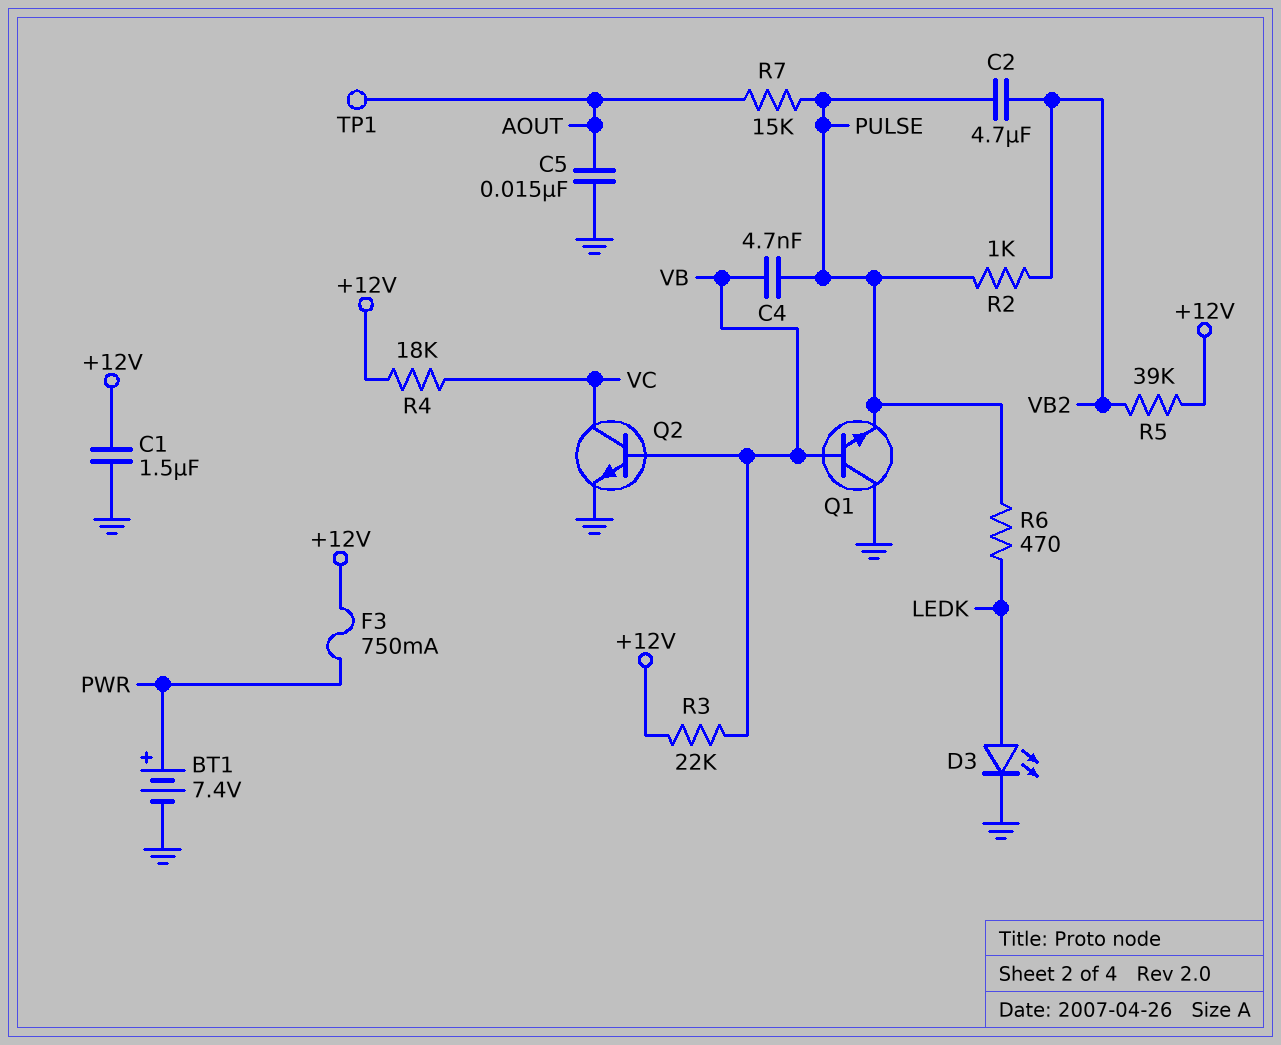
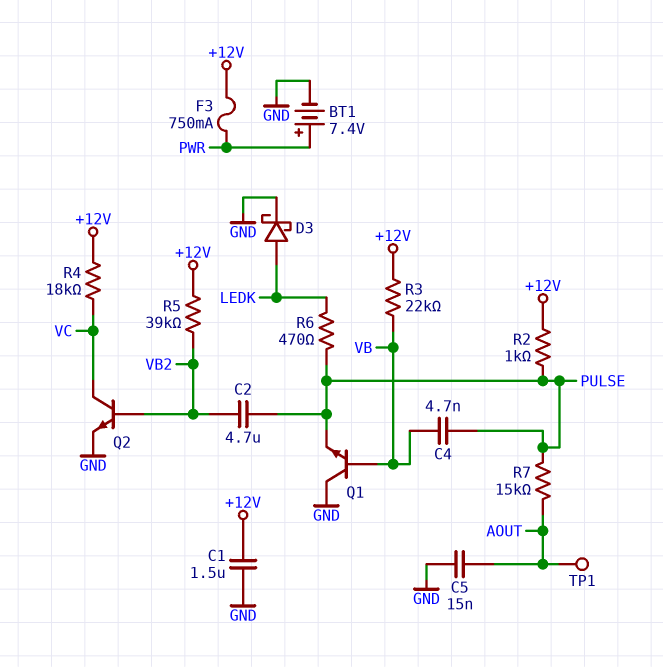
D3: LED (A LEDK, K GND) -> schottky (A LEDK, K GND)
Q2: NPN (B VB, C VC, E GND) -> NPN (B VB2, C VC, E GND)
R2: 1k (PULSE, VB2) -> 1k (+12V, PULSE)

